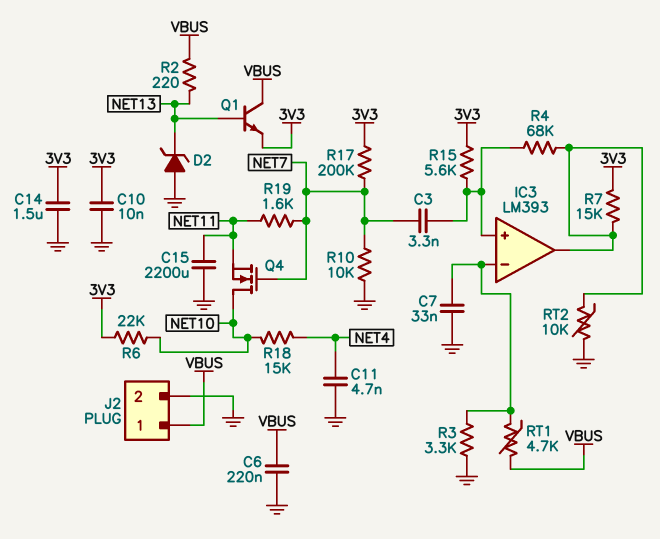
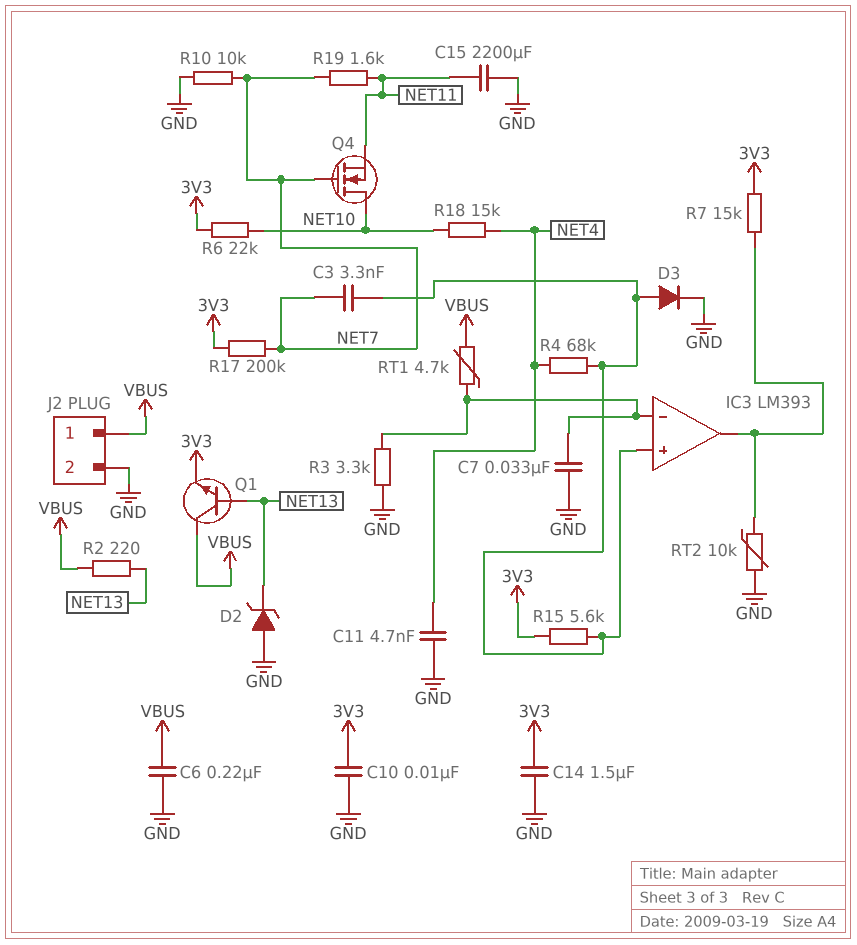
D3: none -> diode (A IC3/in+, K GND)
R4: 68k (IC3/in+, IC3/out) -> 68k (IC3/in+, NET4)

